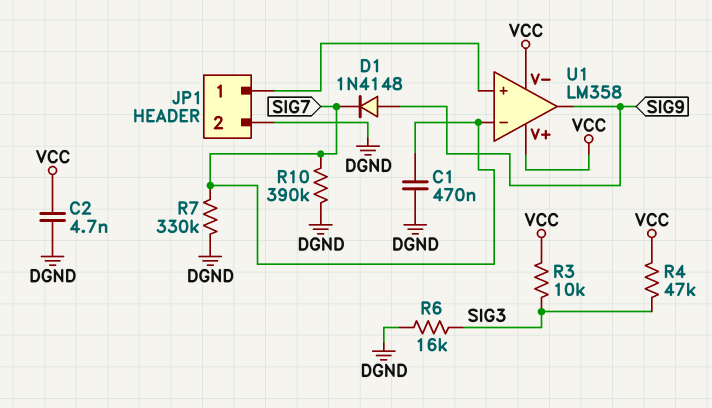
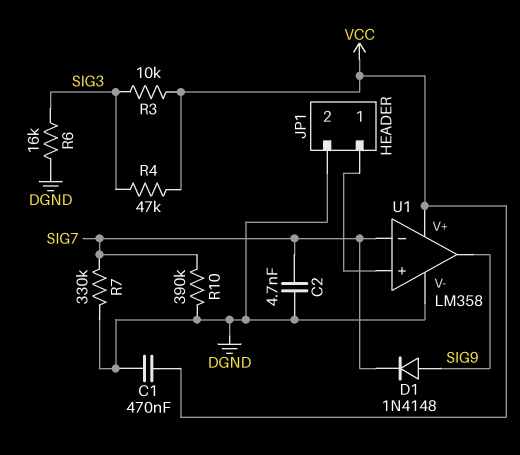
C1: 470nF (DGND, SIG7) -> 470nF (DGND, VCC)
C2: 4.7nF (DGND, VCC) -> 4.7nF (DGND, SIG7)
U1 pin V-: VCC -> DGND

